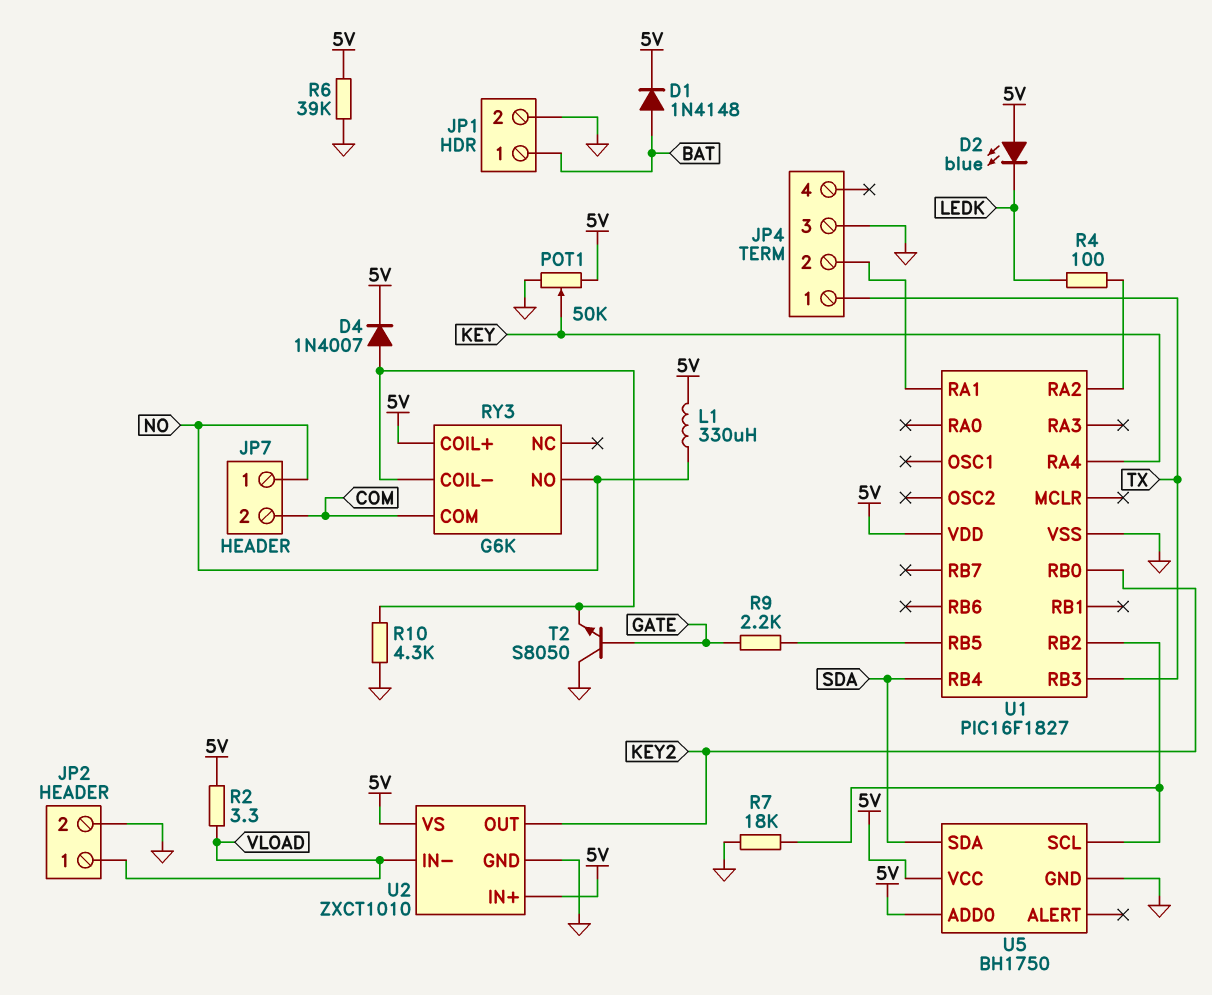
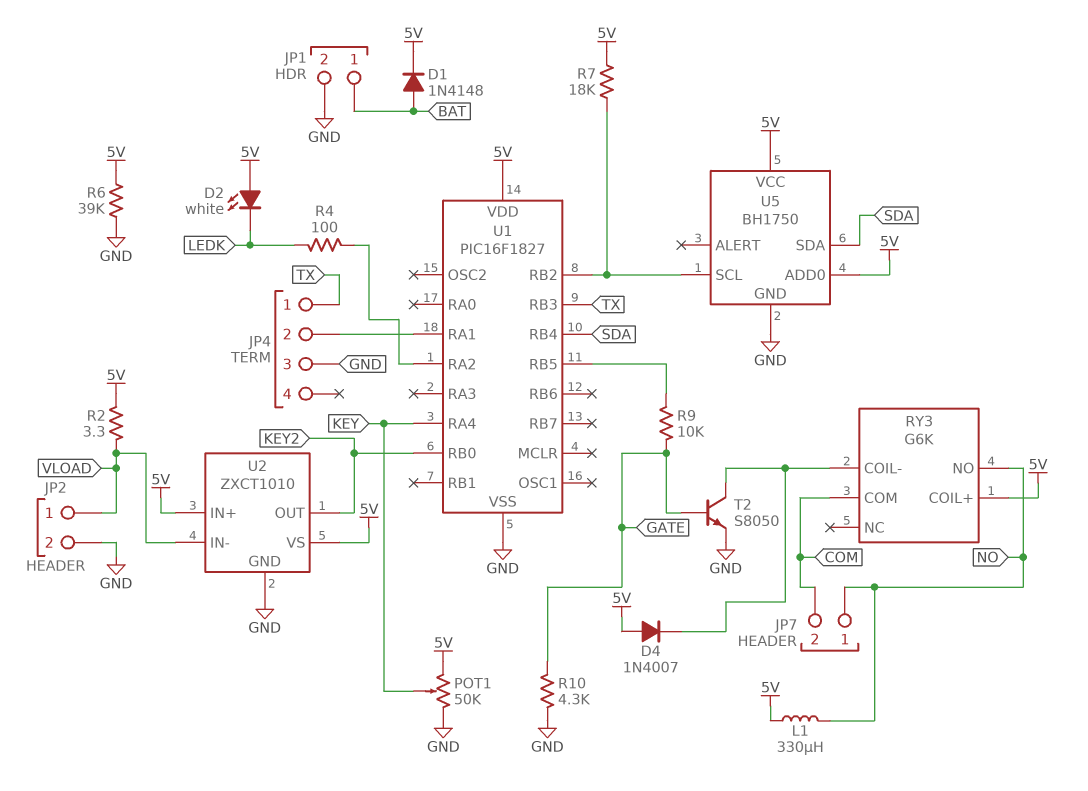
D2: LED blue (A 5V, K LEDK) -> LED white (A 5V, K LEDK)
D4: diode 1N4007 (A RY3/COIL-, K 5V) -> diode 1N4007 (A 5V, K RY3/COIL-)
R7: 18k (GND, U1/RB2) -> 18k (5V, U1/RB2)
R9: 2.2k (GATE, U1/RB5) -> 10k (GATE, U1/RB5)
R10: 4.3k (GND, RY3/COIL-) -> 4.3k (GATE, GND)
T2: NPN S8050 (B GATE, C GND, E RY3/COIL-) -> NPN S8050 (B GATE, C RY3/COIL-, E GND)

